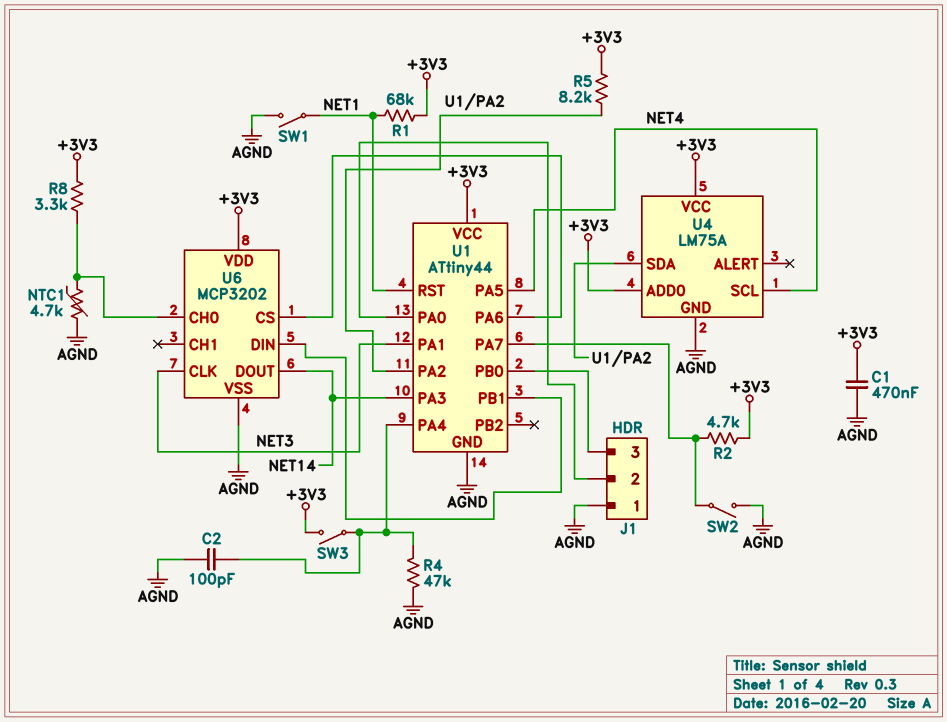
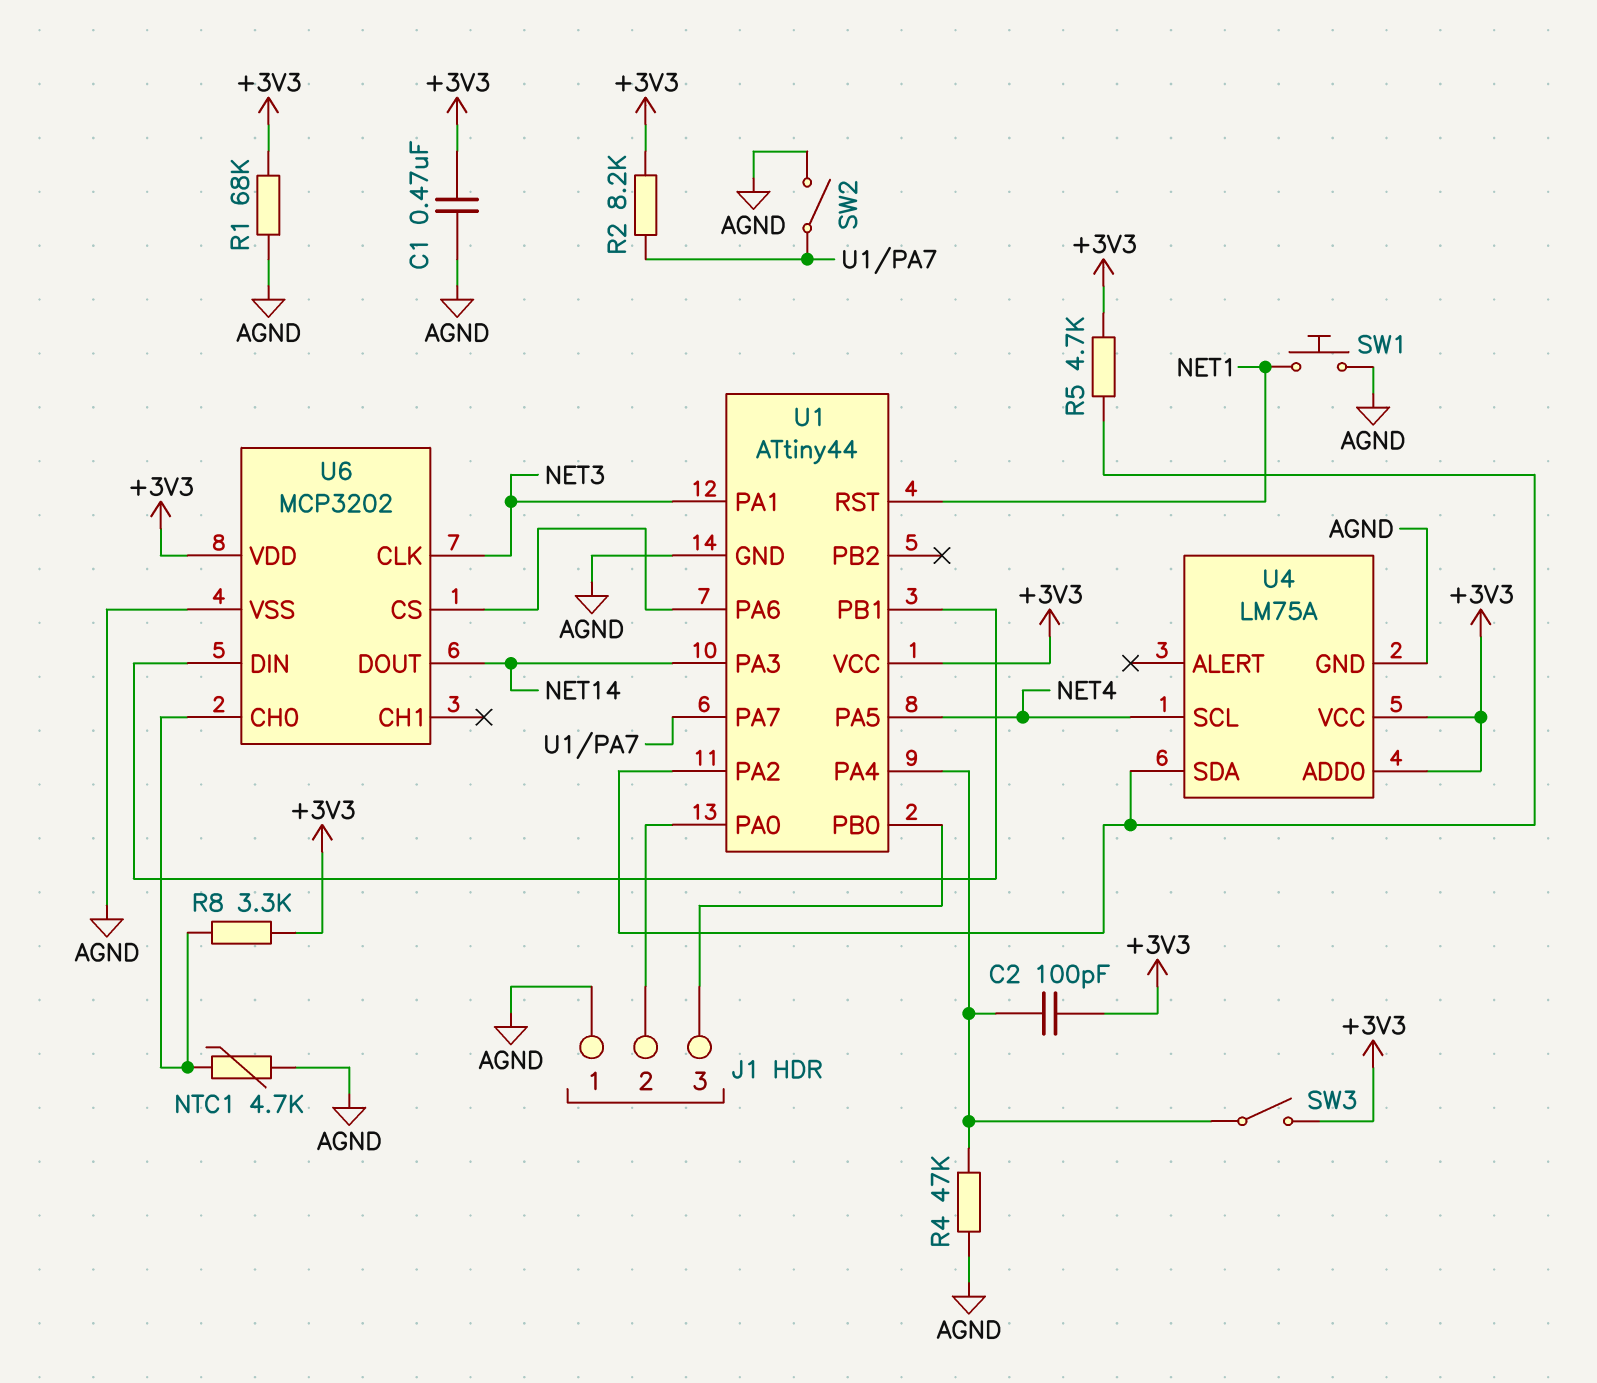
C2: 100pF (AGND, U1/PA4) -> 100pF (+3V3, U1/PA4)
R1: 68k (+3V3, NET1) -> 68k (+3V3, AGND)
R2: 4.7k (+3V3, U1/PA7) -> 8.2k (+3V3, U1/PA7)
R5: 8.2k (+3V3, U1/PA2) -> 4.7k (+3V3, U1/PA2)
SW1: switch (AGND, NET1) -> button (AGND, NET1)

